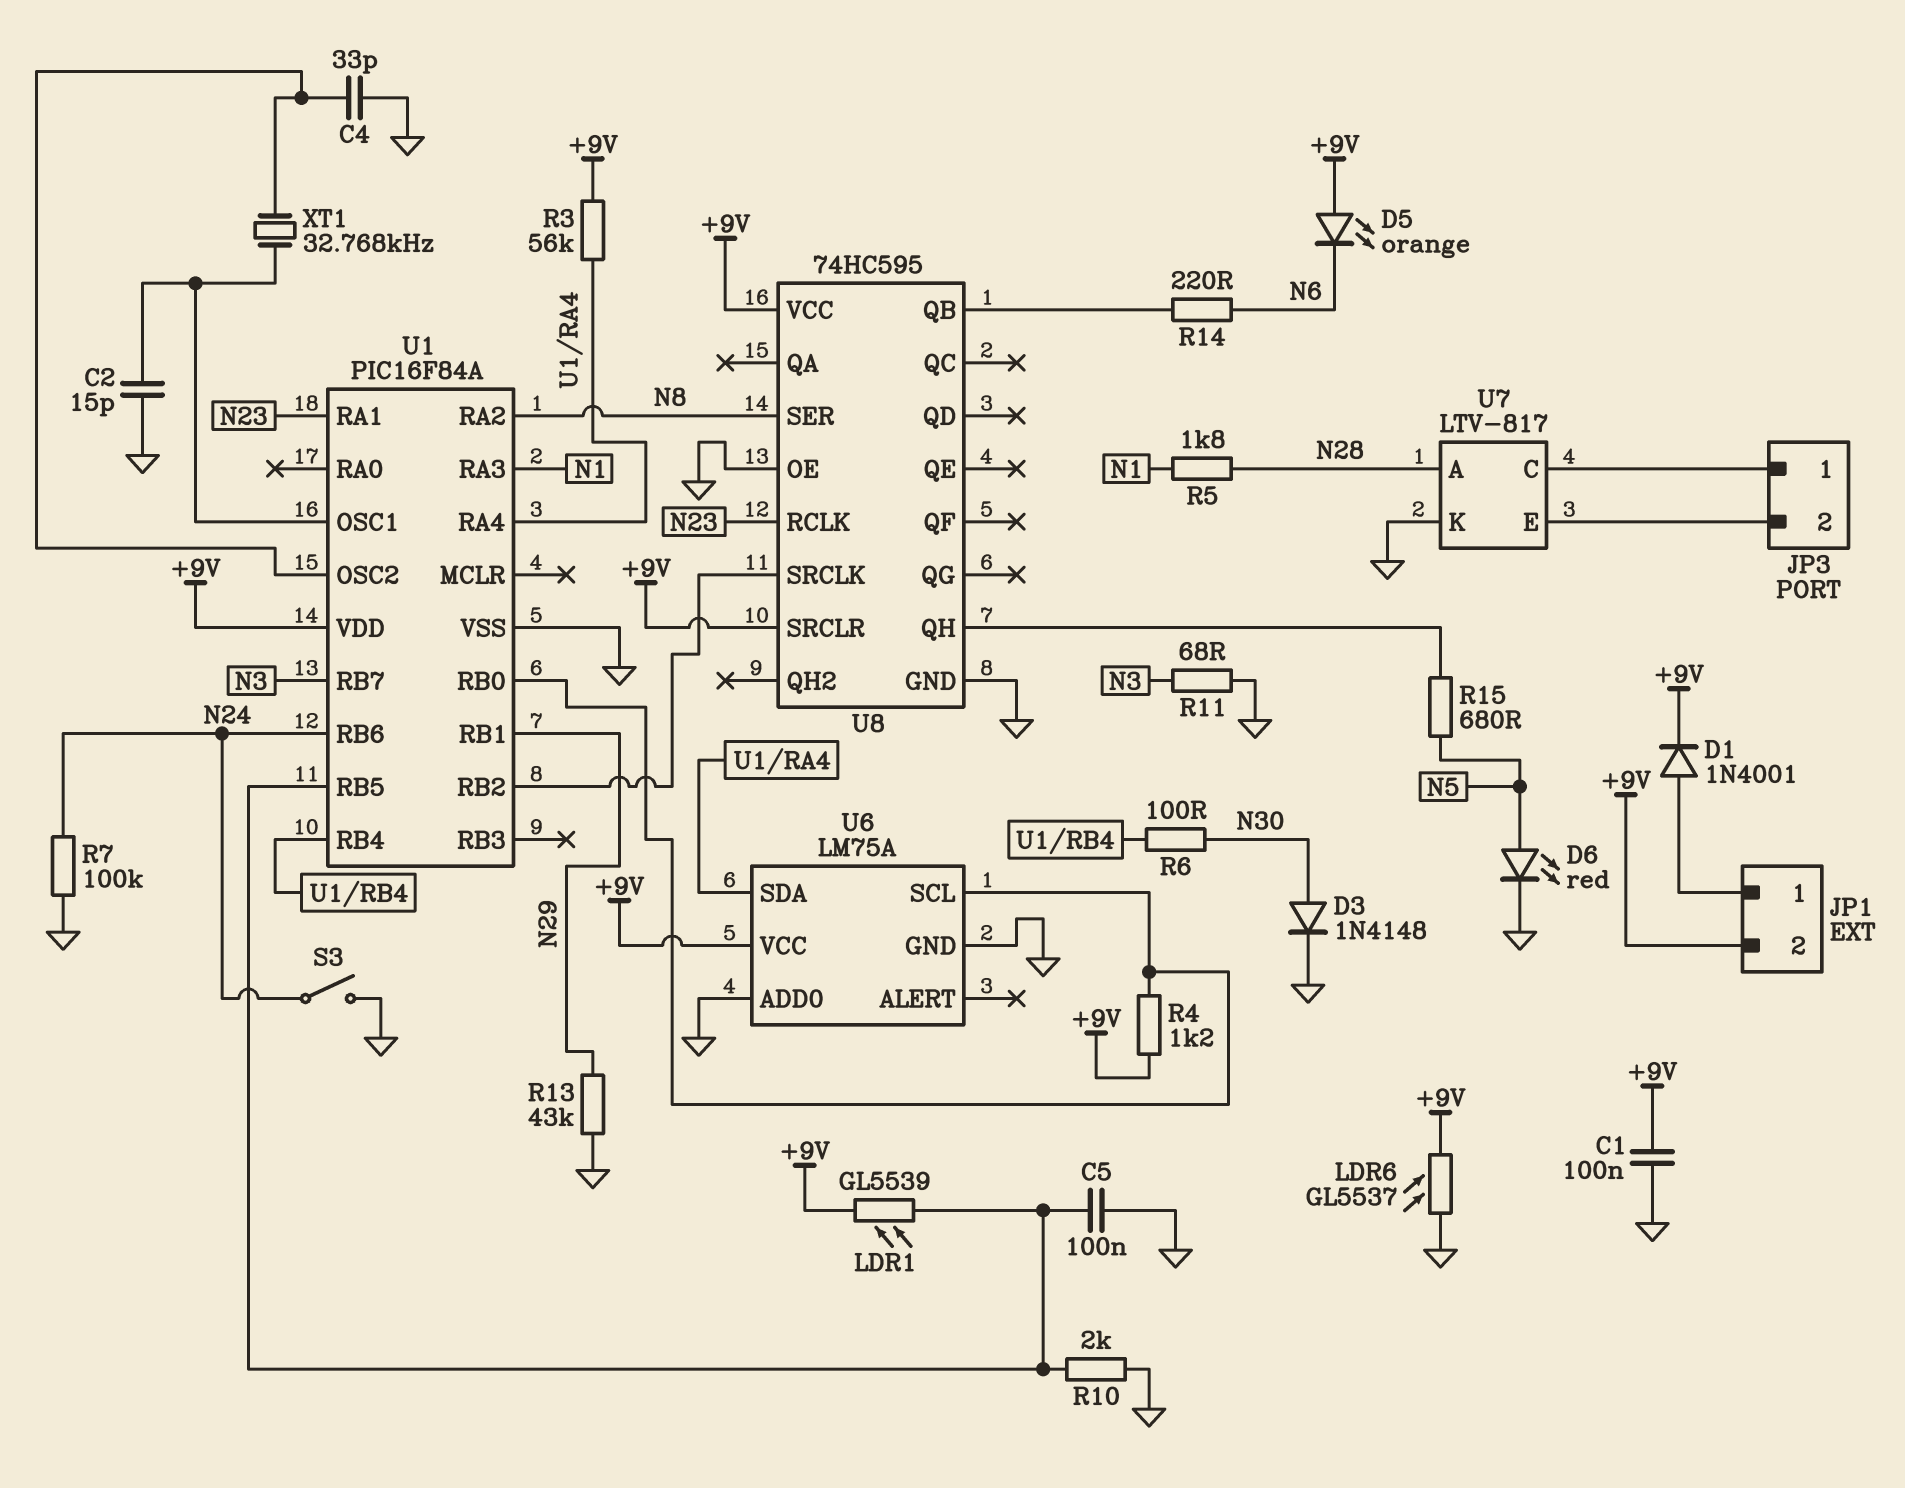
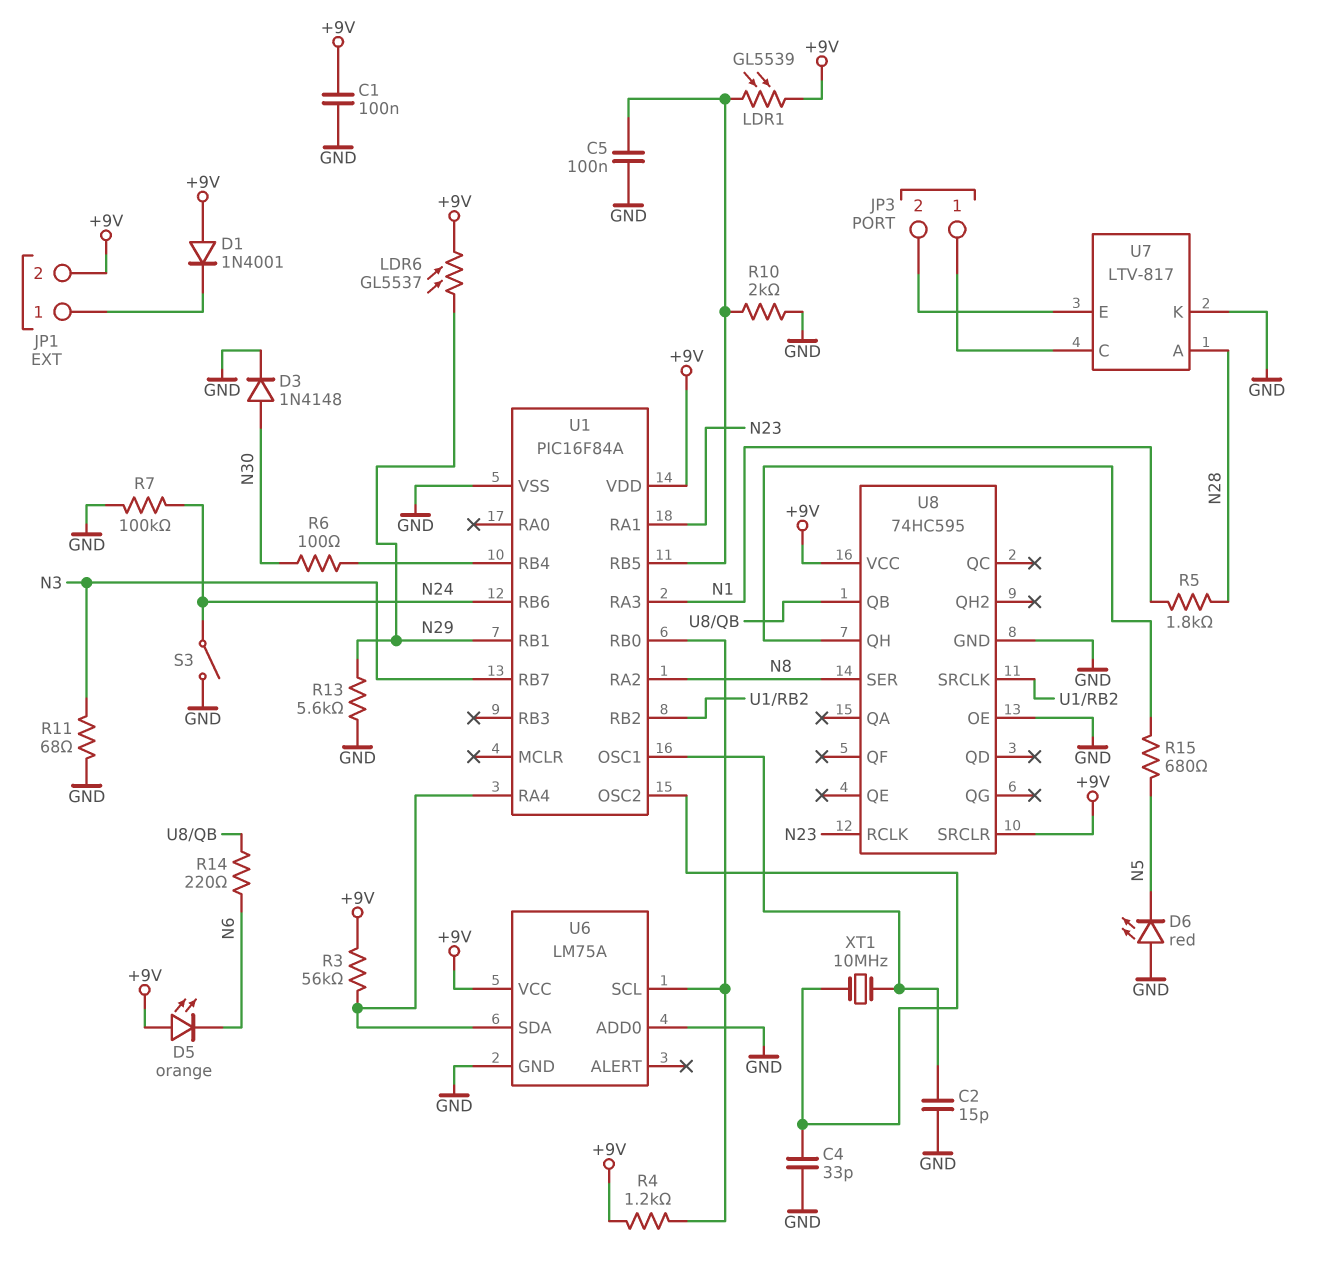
D1: diode 1N4001 (A JP1/1, K +9V) -> diode 1N4001 (A +9V, K JP1/1)
D6: LED red (A N5, K GND) -> LED red (A GND, K N5)
LDR6: GL5537 (+9V, GND) -> GL5537 (+9V, N29)
R13: 43k (GND, N29) -> 5.6k (GND, N29)
XT1: 32.768kHz (U1/OSC1, U1/OSC2) -> 10MHz (U1/OSC1, U1/OSC2)

